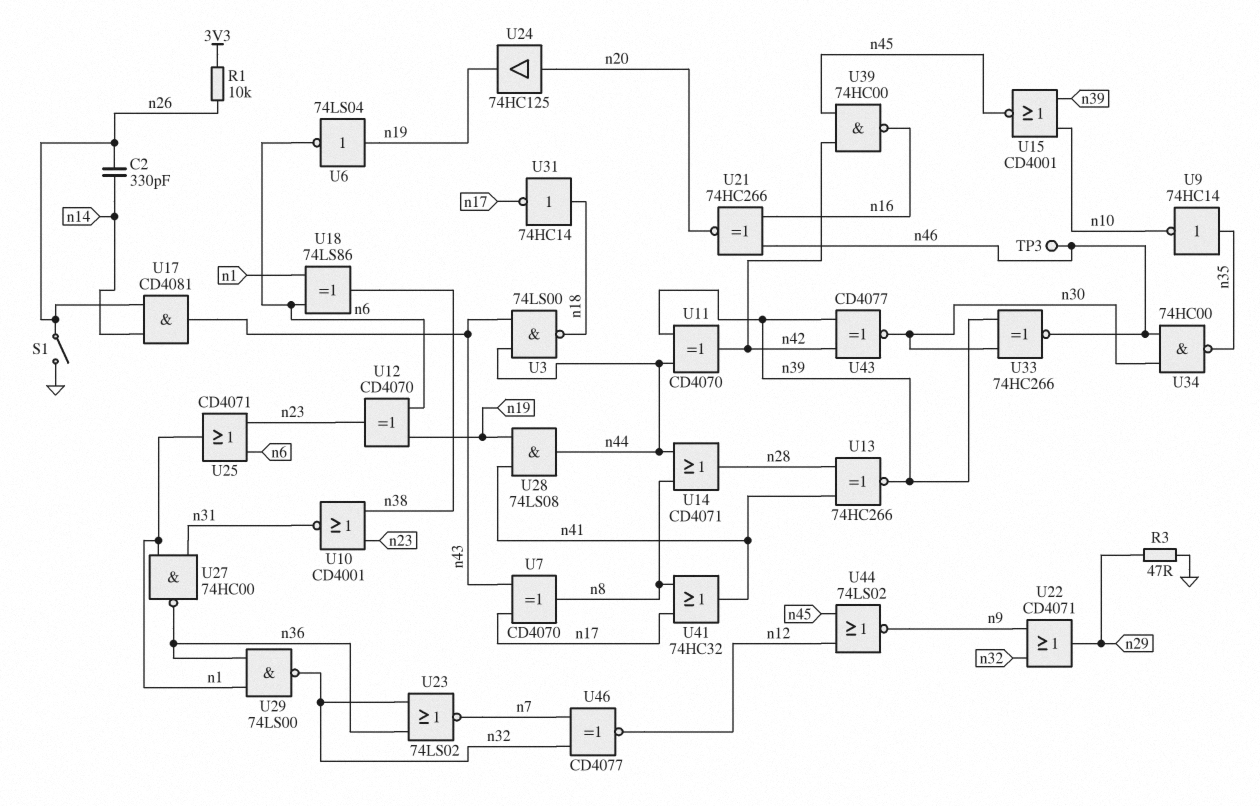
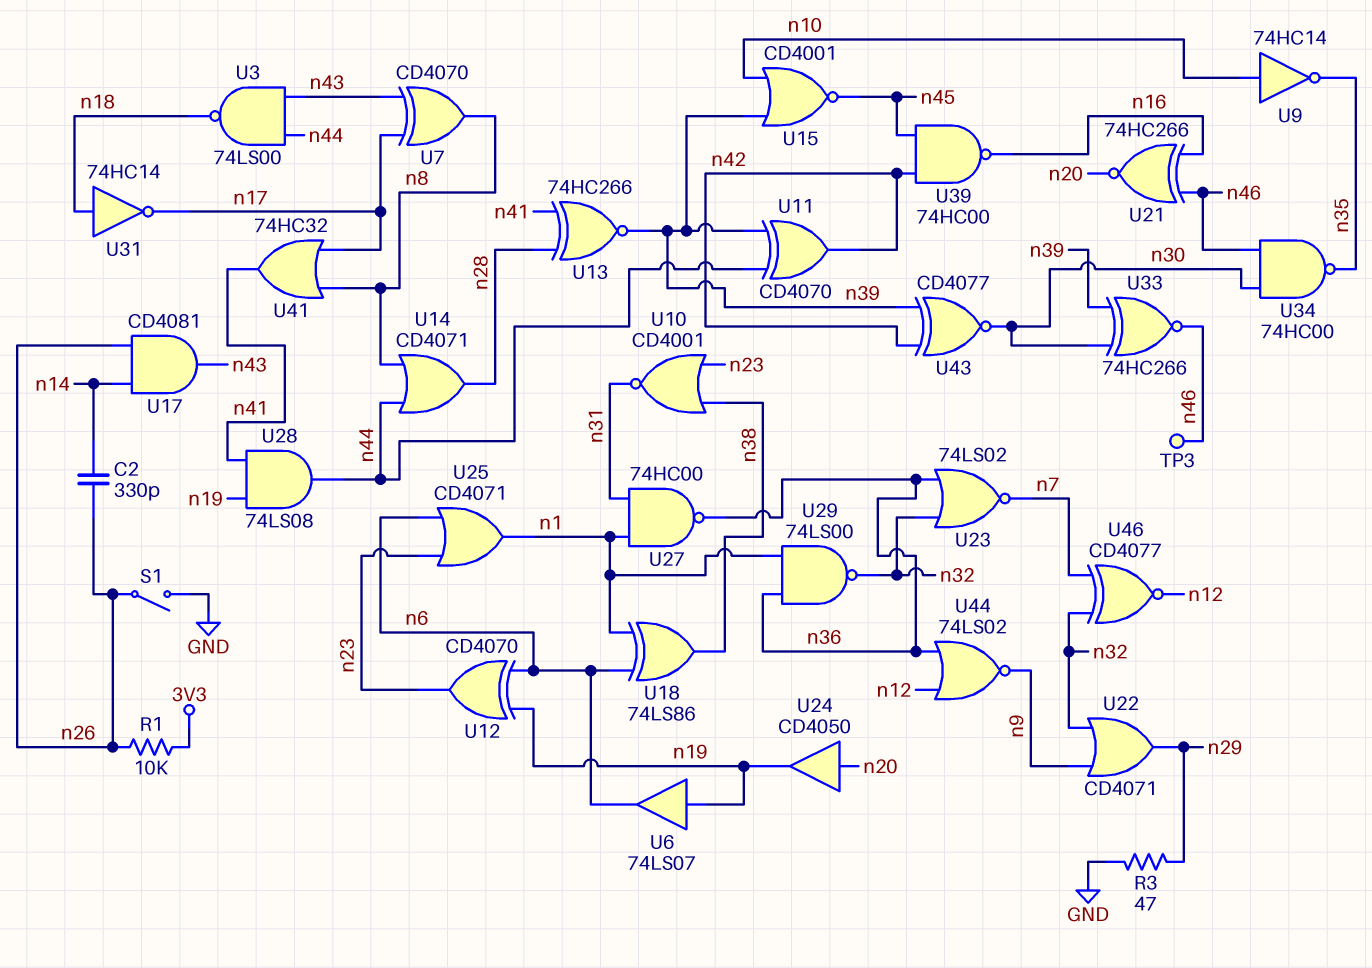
U6: NOT 74LS04 (in n19, out n6) -> buffer 74LS07 (in n19, out n6)
U9: NOT 74HC14 (in n35, out n10) -> NOT 74HC14 (in n10, out n35)
U24: buffer 74HC125 (in n20, out n19) -> buffer CD4050 (in n20, out n19)
U44: NOR 74LS02 (in n12, in n45, out n9) -> NOR 74LS02 (in n12, in n36, out n9)

